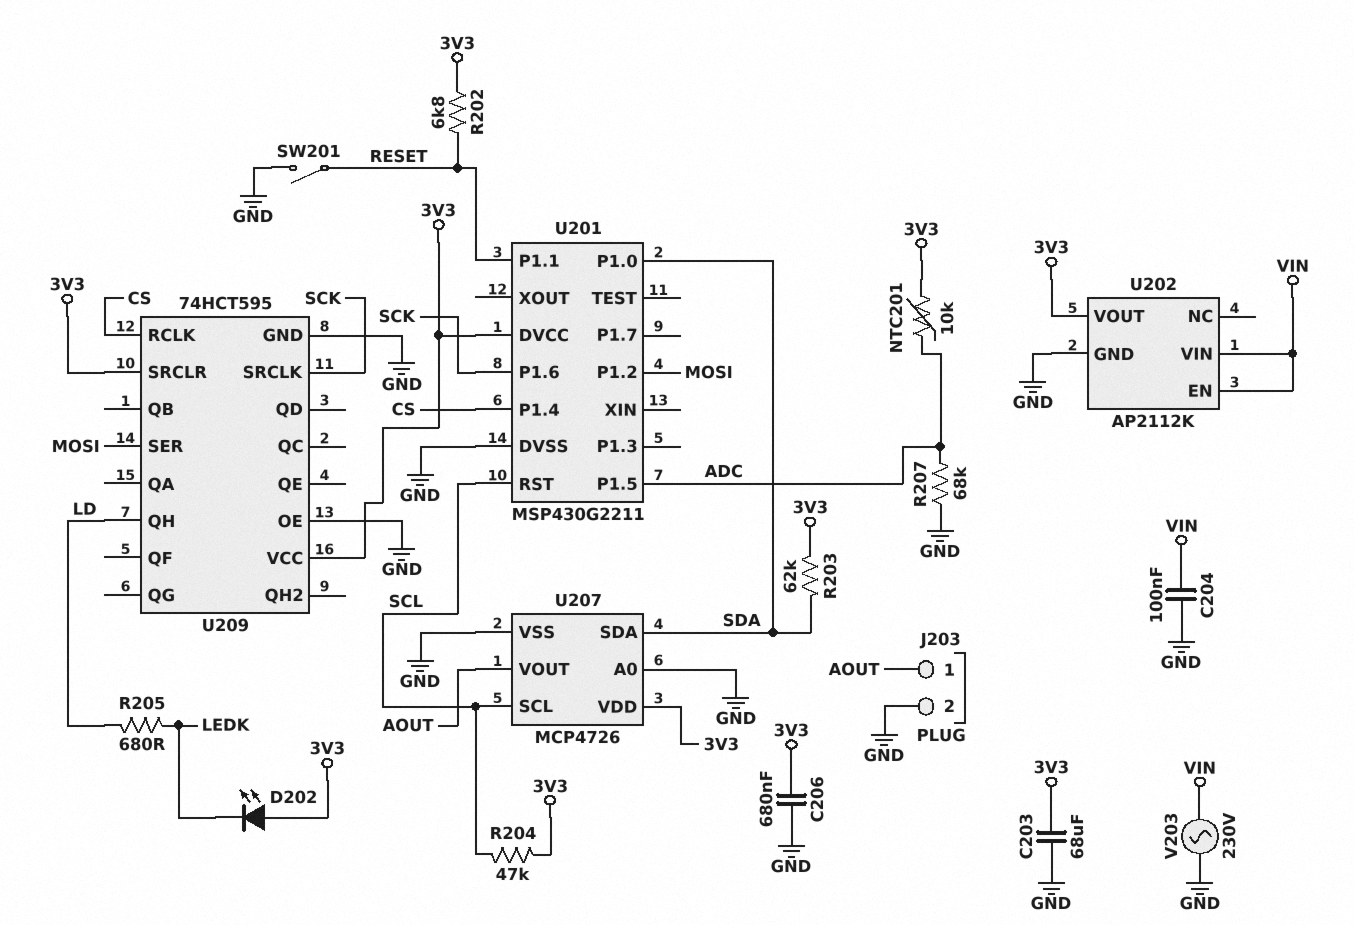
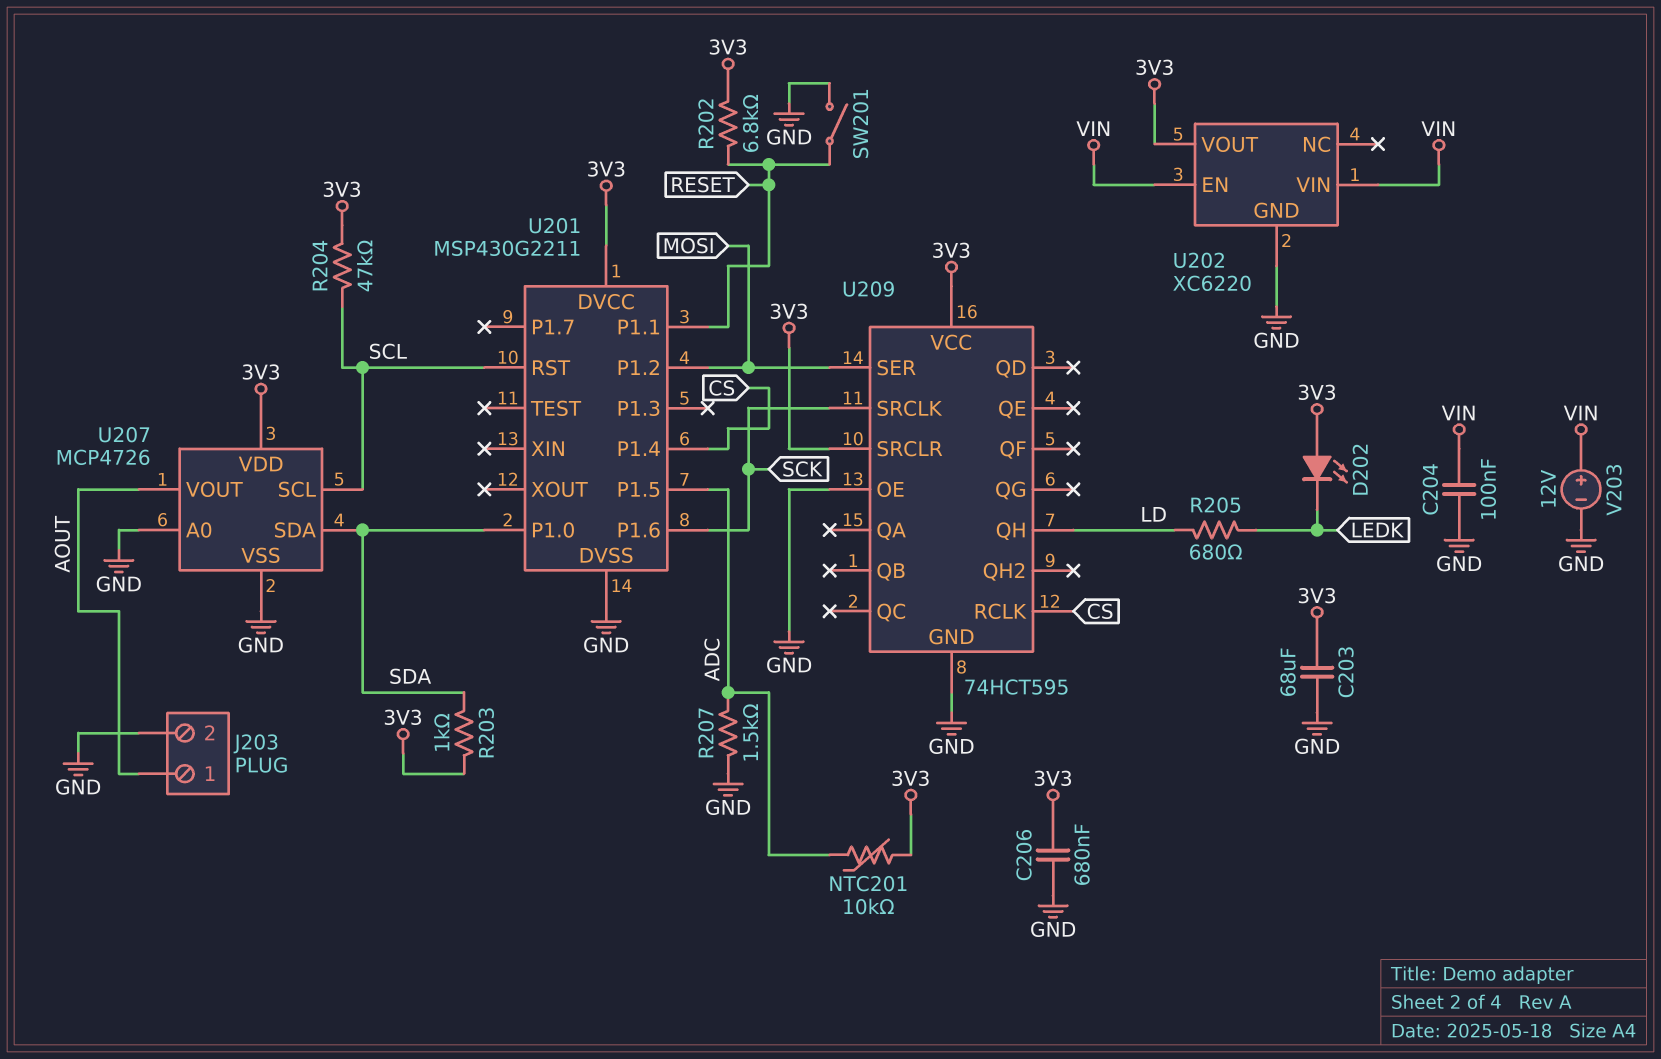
R203: 62k (3V3, SDA) -> 1k (3V3, SDA)
R207: 68k (ADC, GND) -> 1.5k (ADC, GND)
U202: AP2112K -> XC6220
V203: AC 230V (GND, VIN) -> 12V (plus VIN, minus GND)

